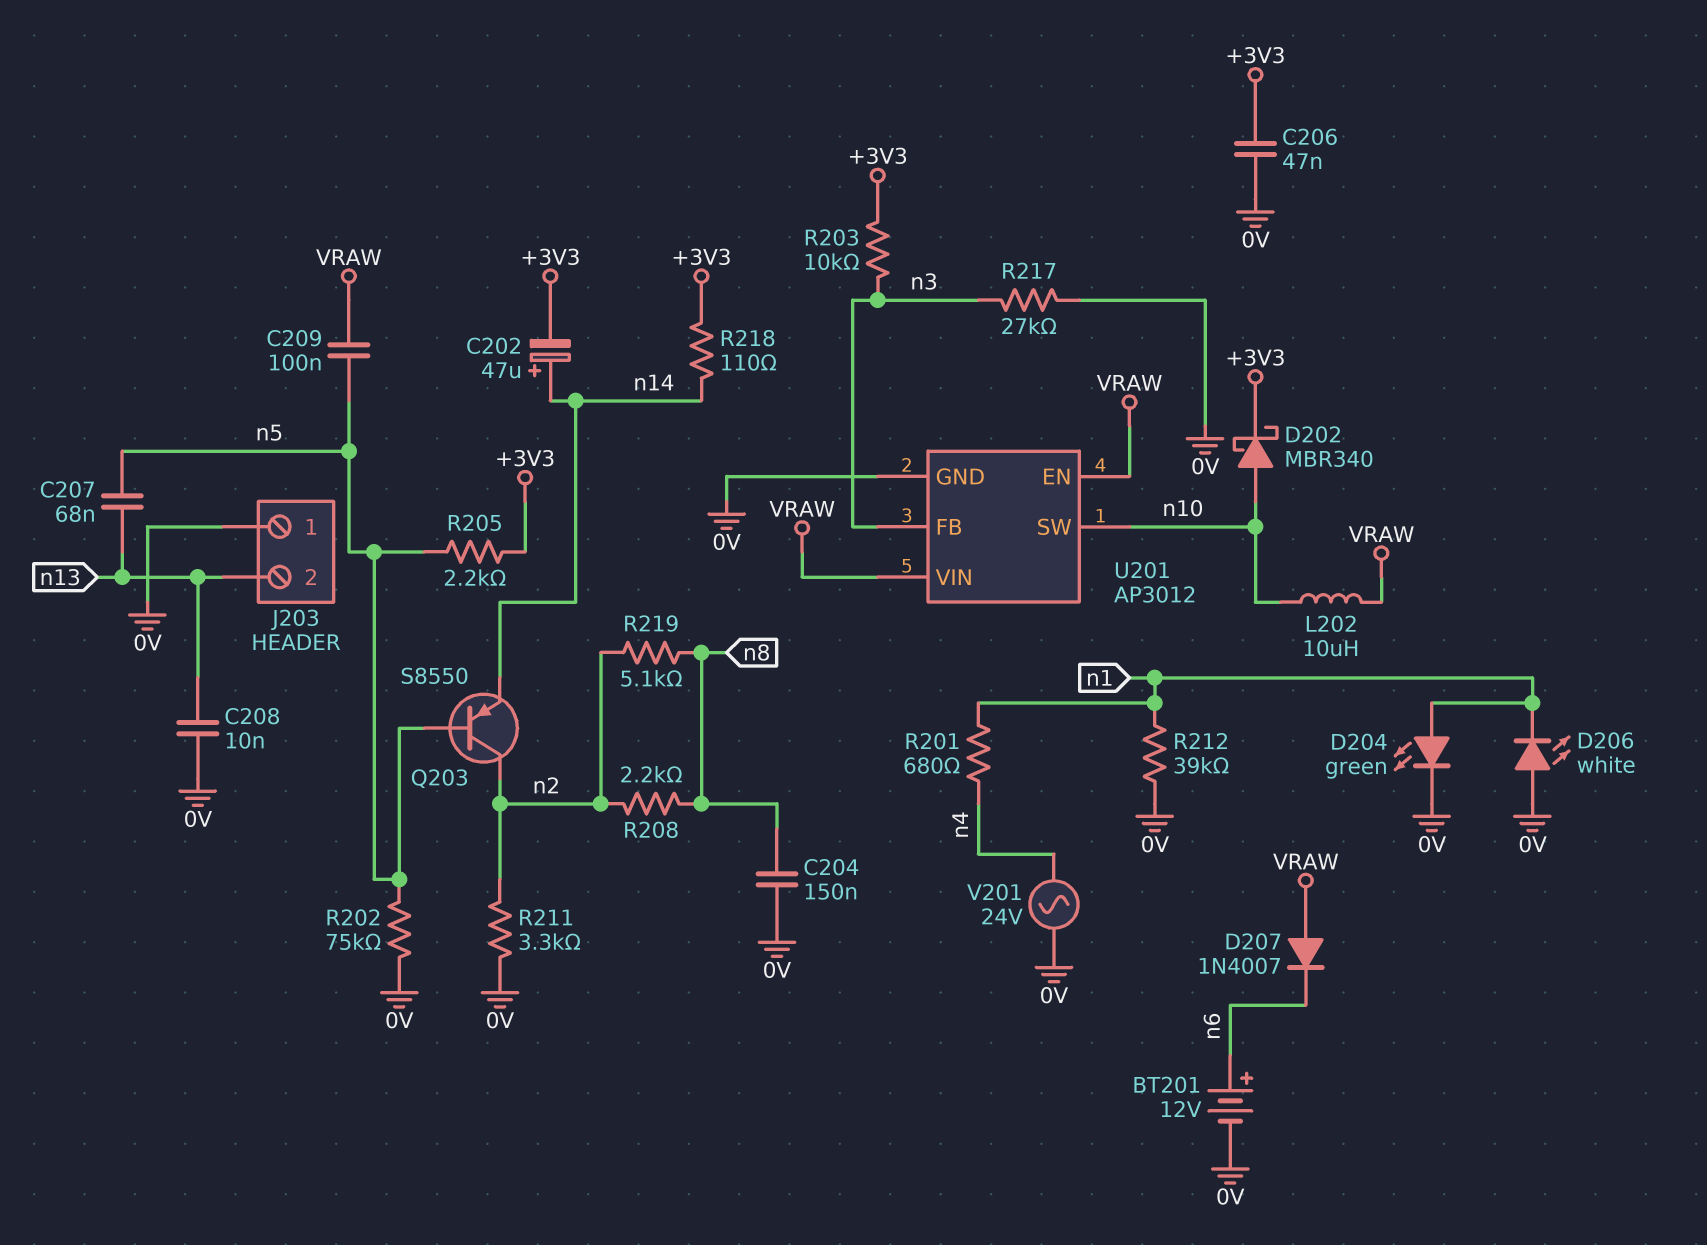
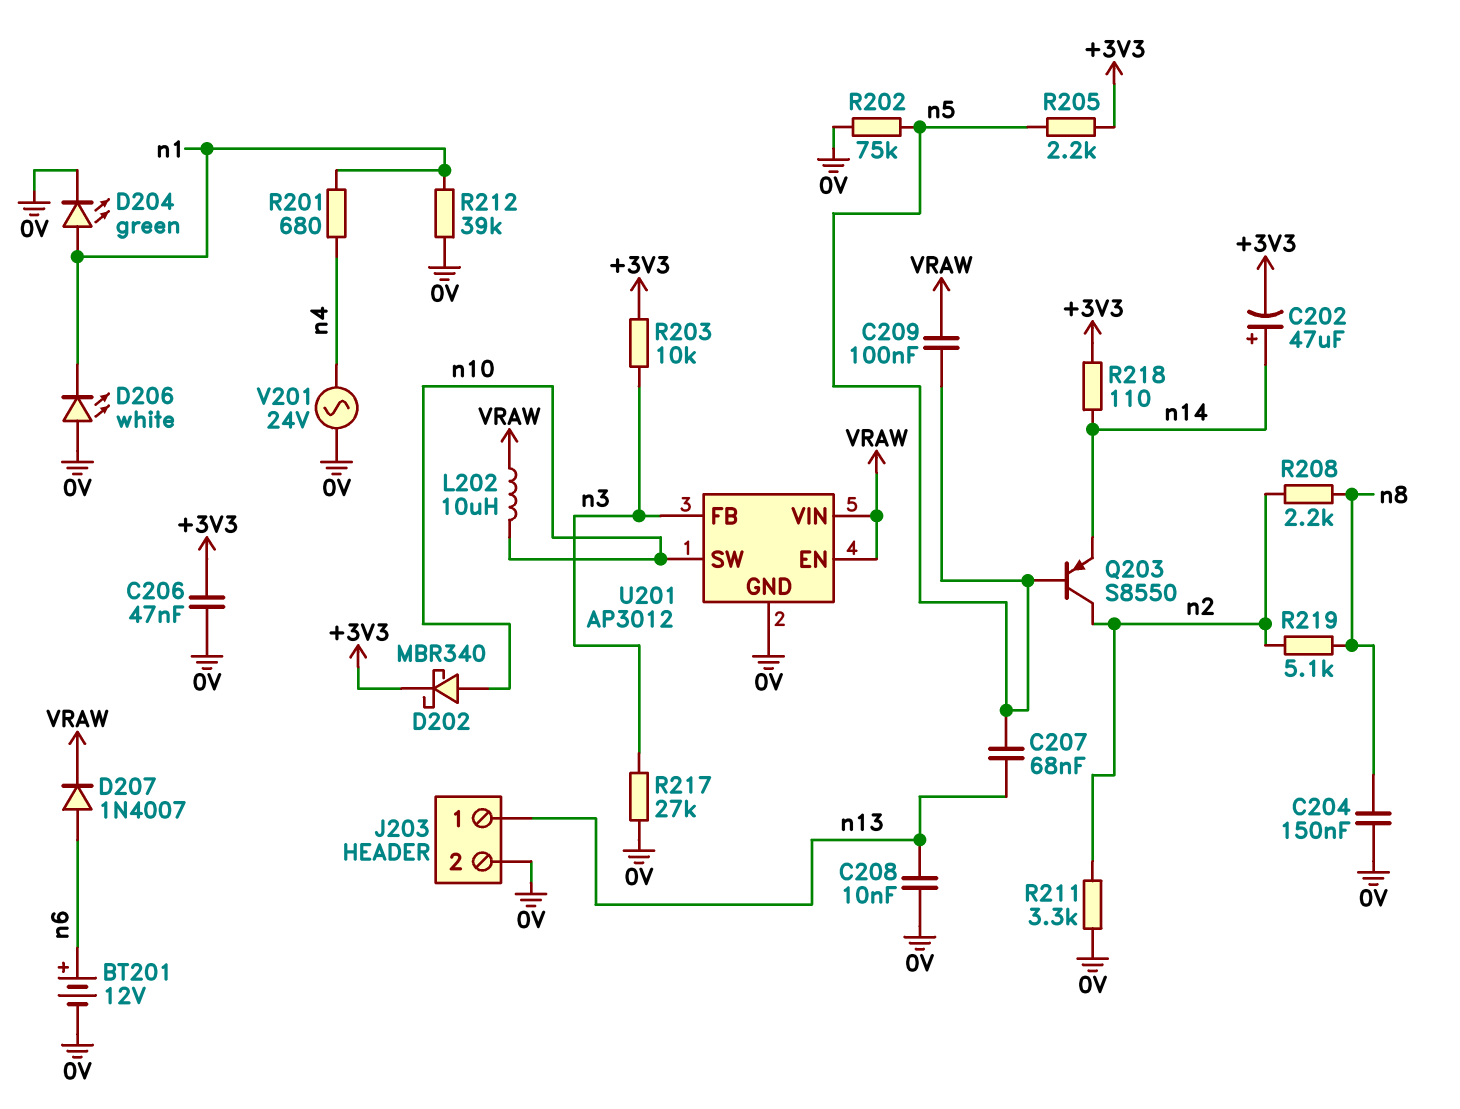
D207: diode 1N4007 (A VRAW, K n6) -> diode 1N4007 (A n6, K VRAW)
J203 pin 1: 0V -> n13
J203 pin 2: n13 -> 0V

